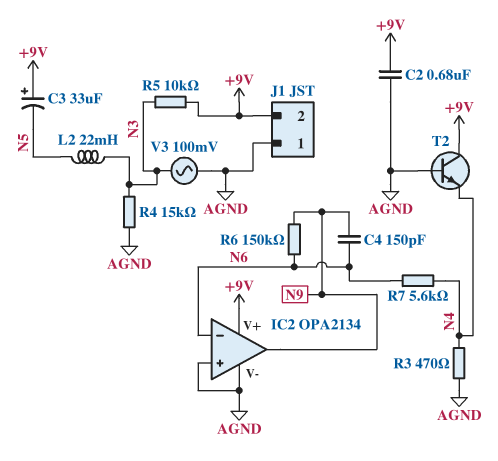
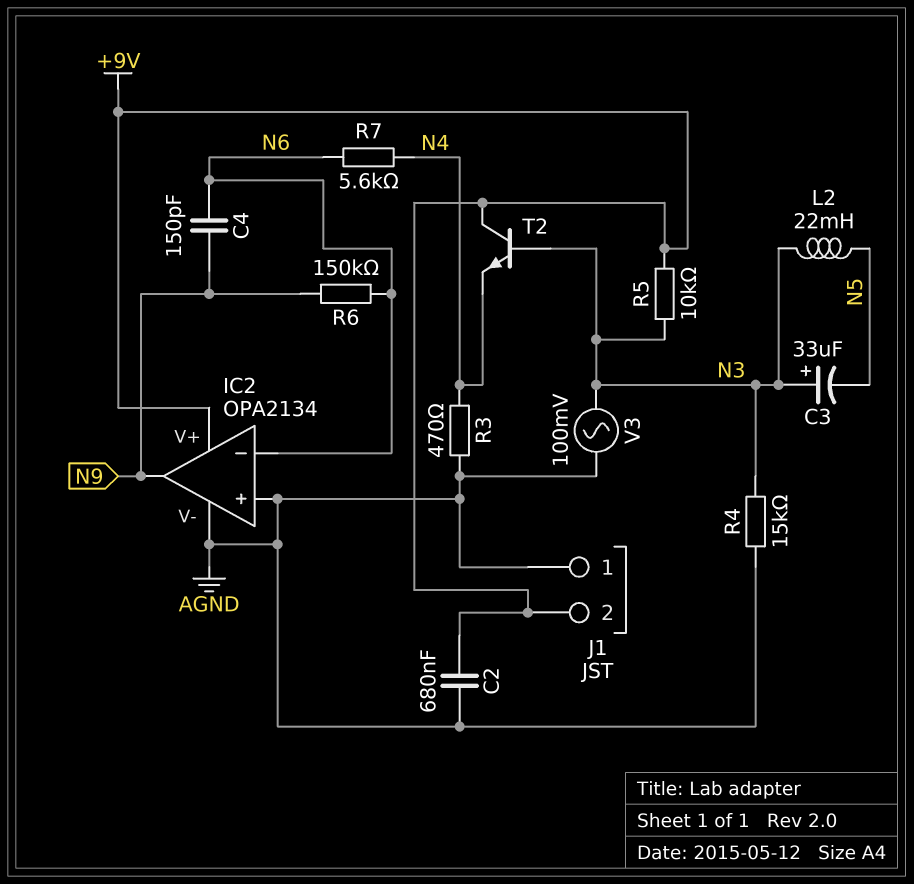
C3: 33uF (plus +9V, minus N5) -> 33uF (plus N3, minus N5)
T2: NPN (B AGND, C +9V, E N4) -> NPN (B N3, C +9V, E N4)

